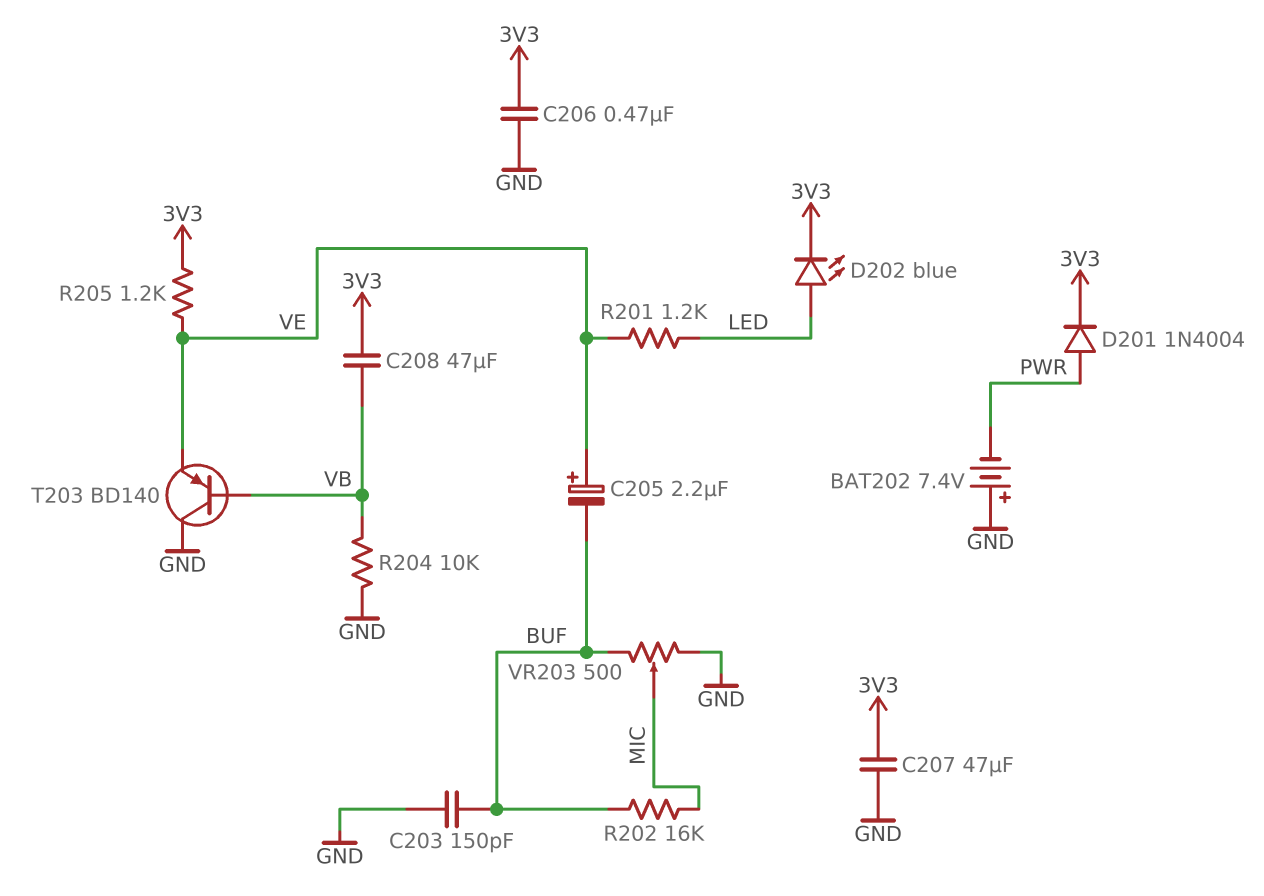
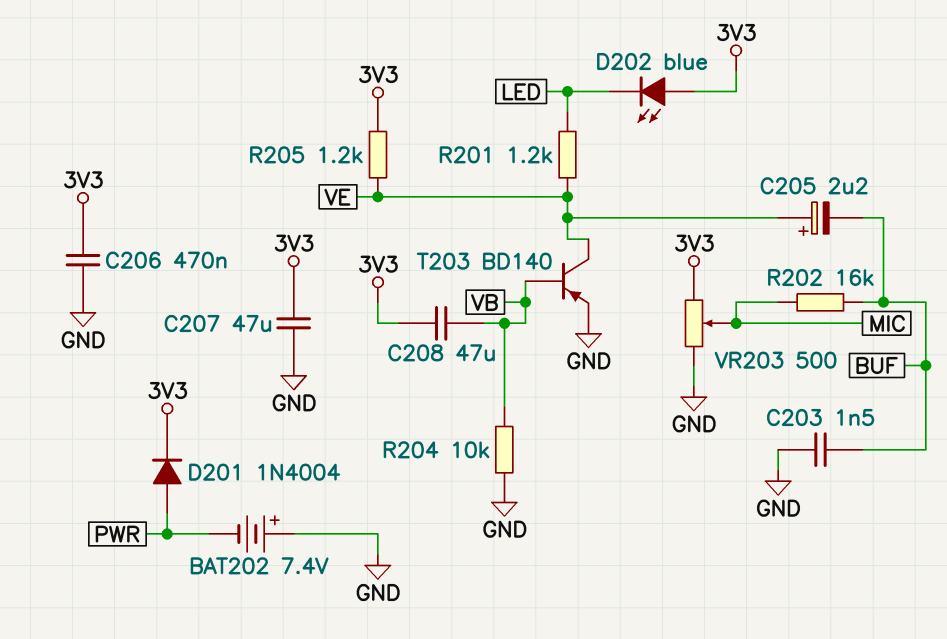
C203: 150pF (BUF, GND) -> 1.5nF (BUF, GND)
D202: LED blue (A LED, K 3V3) -> LED blue (A 3V3, K LED)
T203: PNP BD140 (B VB, C GND, E VE) -> PNP BD140 (B VB, C VE, E GND)
VR203: 500 (BUF, GND, wiper MIC) -> 500 (3V3, GND, wiper MIC)

